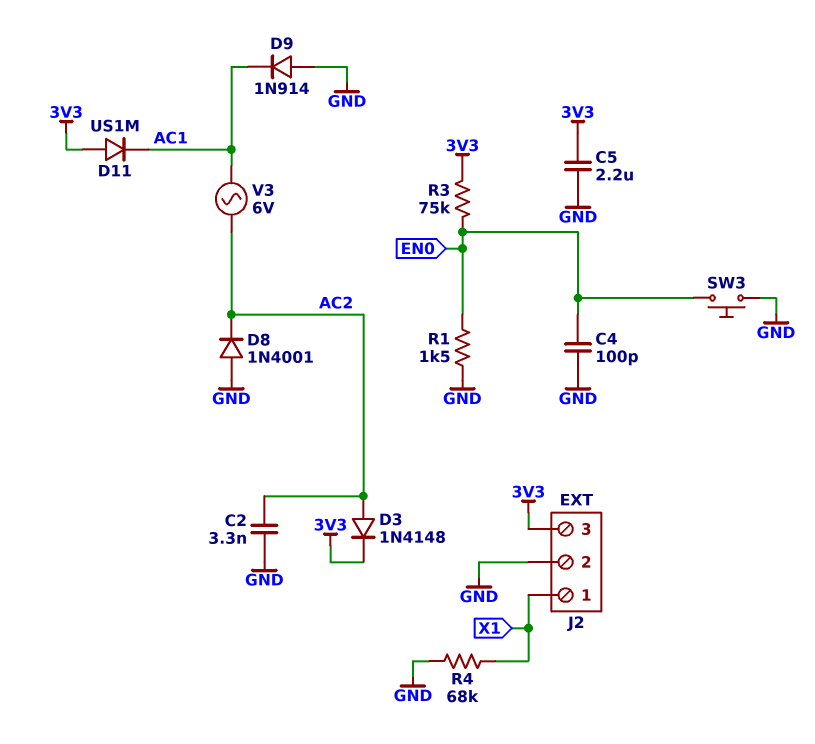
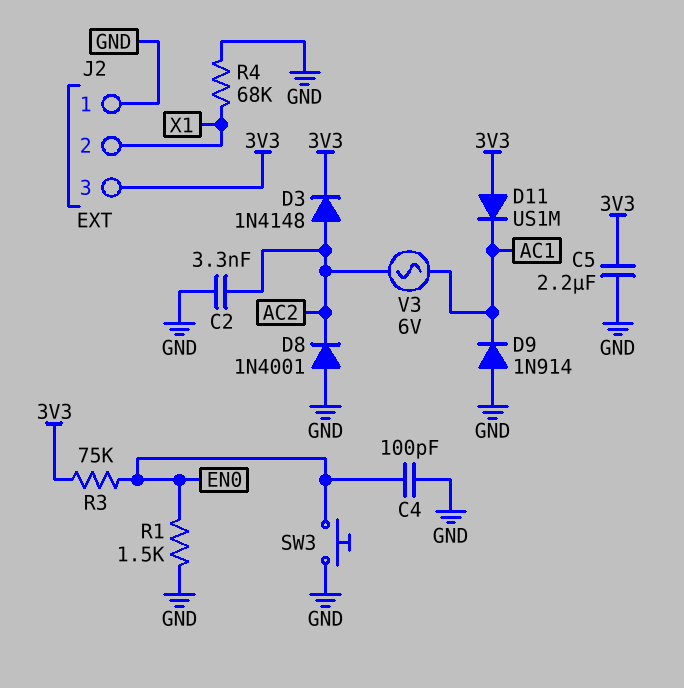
J2 pin 1: X1 -> GND
J2 pin 2: GND -> X1

